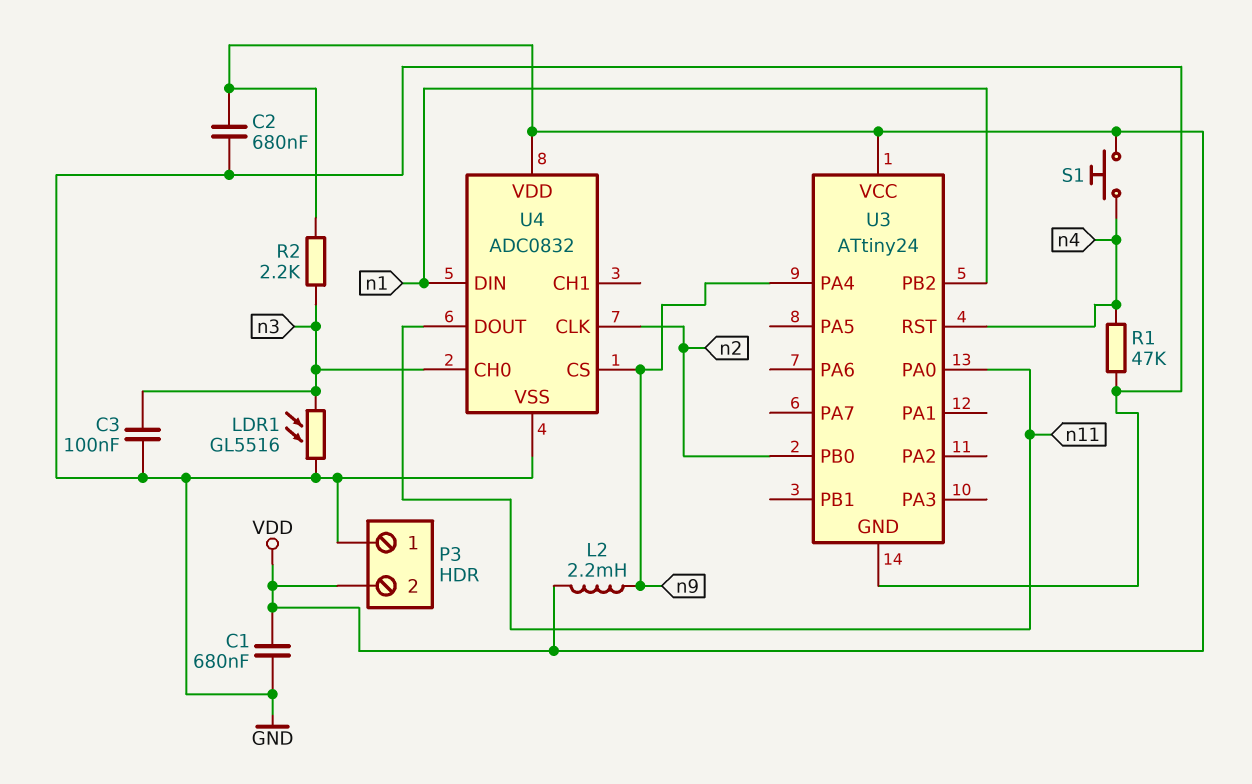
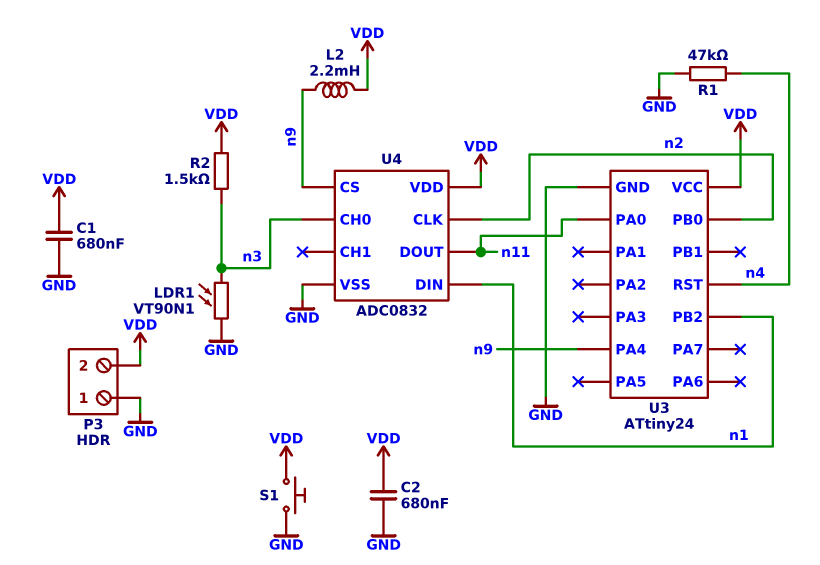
C3: 100nF (GND, n3) -> none
LDR1: GL5516 (GND, n3) -> VT90N1 (GND, n3)
R2: 2.2k (VDD, n3) -> 1.5k (VDD, n3)
S1: button (VDD, n4) -> button (GND, VDD)

